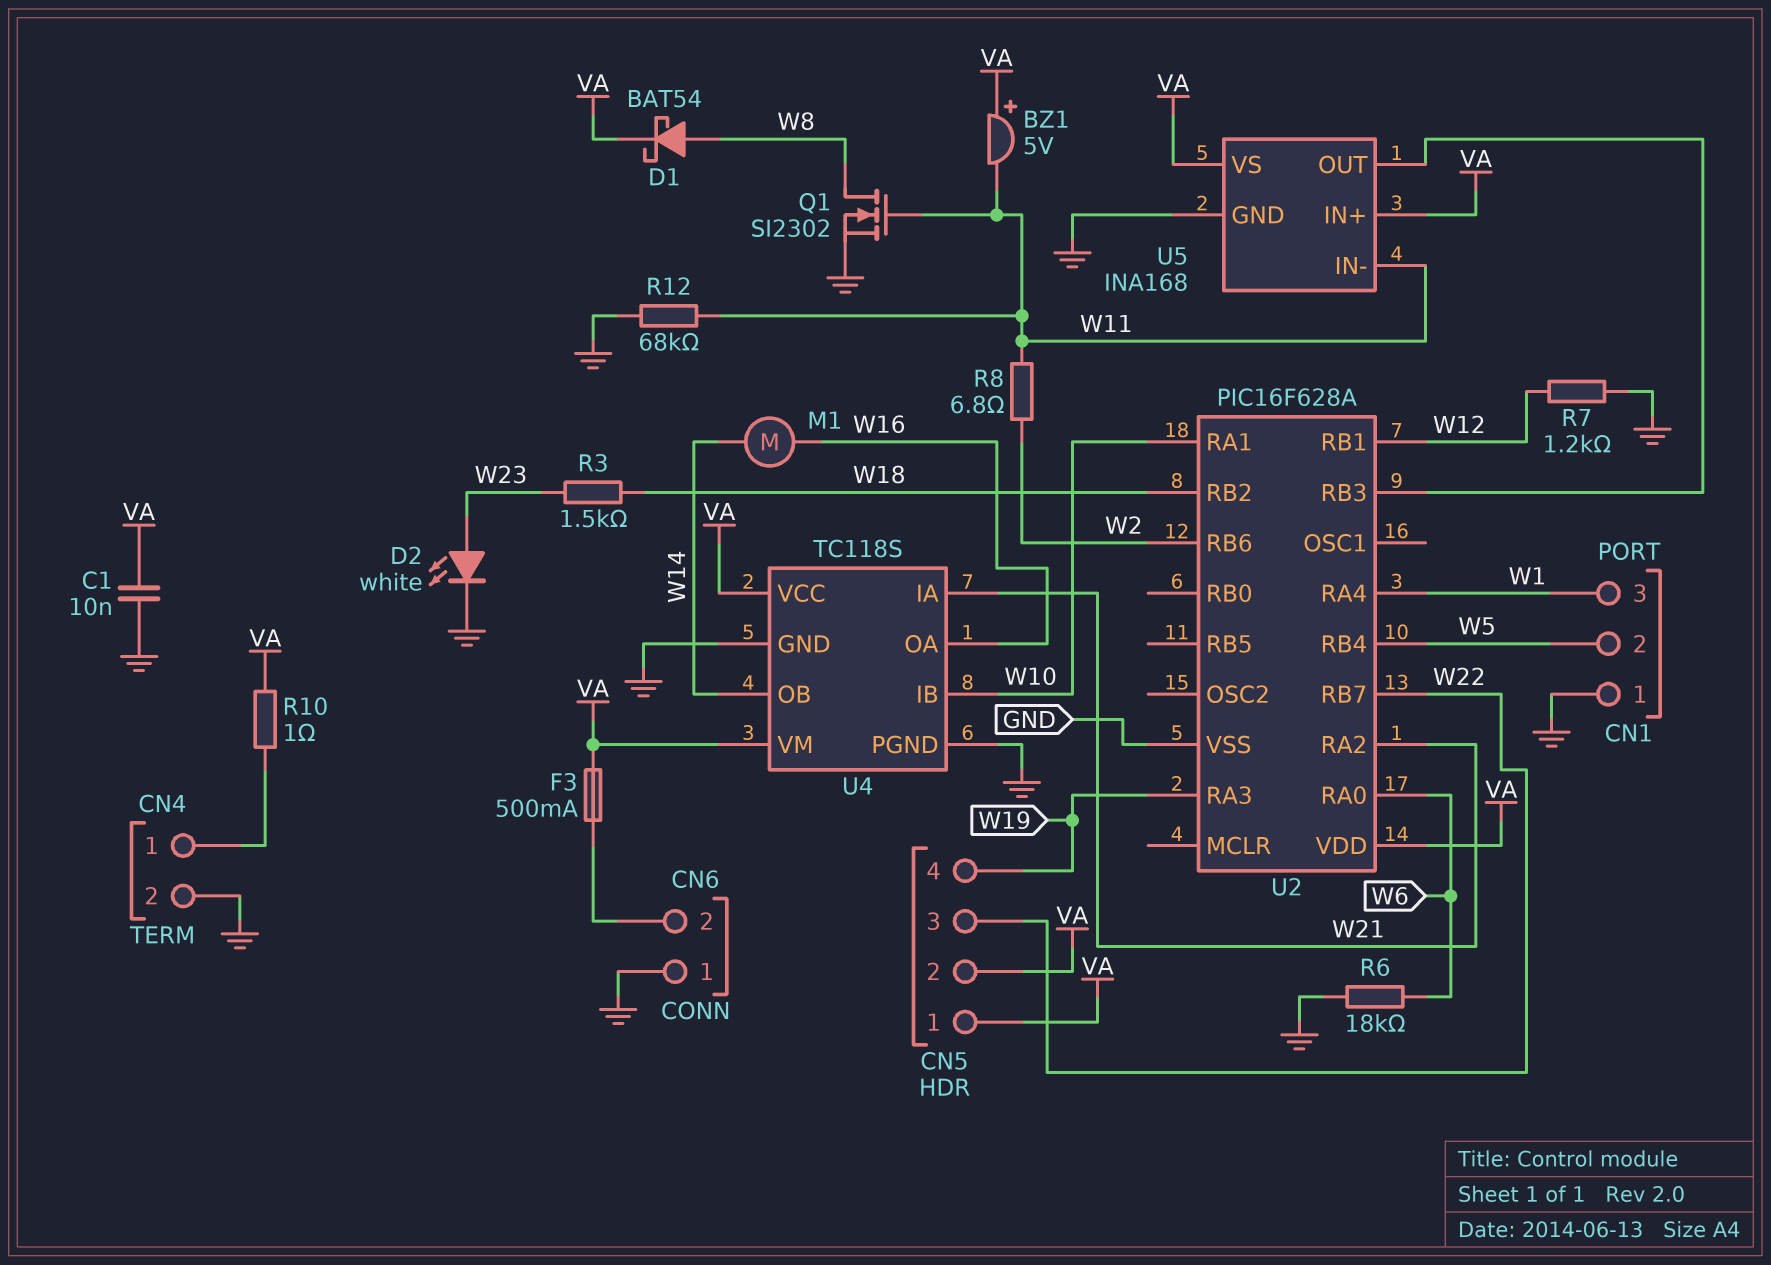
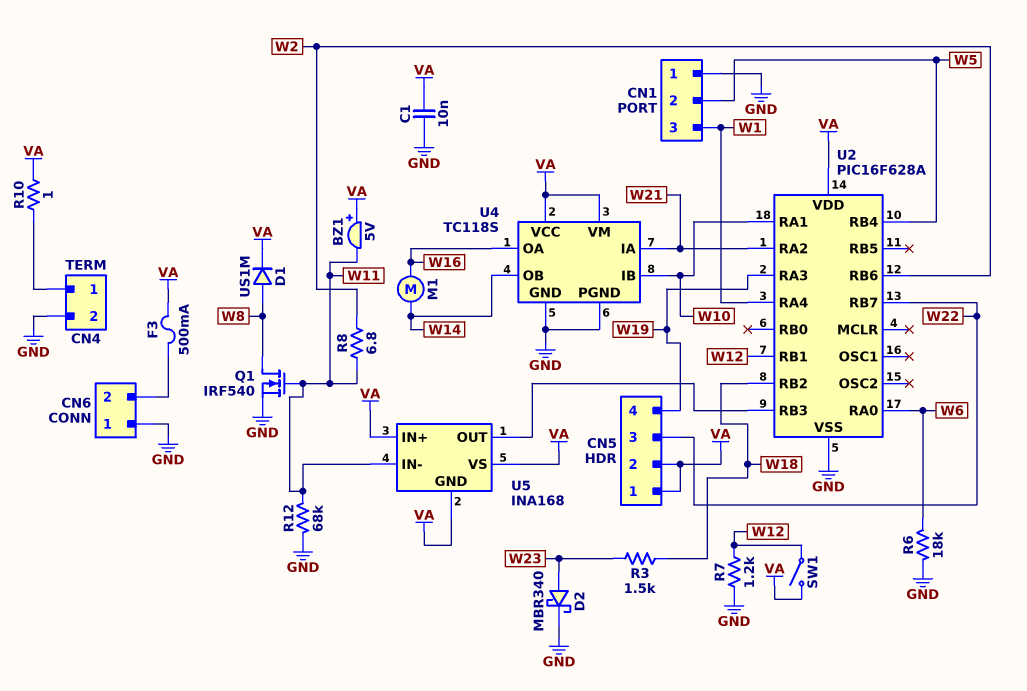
D1: schottky BAT54 (A W8, K VA) -> diode US1M (A W8, K VA)
D2: LED white (A W23, K GND) -> schottky MBR340 (A W23, K GND)
Q1: NMOS SI2302 (G W11, D W8, S GND) -> NMOS IRF540 (G W11, D W8, S GND)
SW1: none -> switch (VA, W12)
U5 pin GND: GND -> VA

